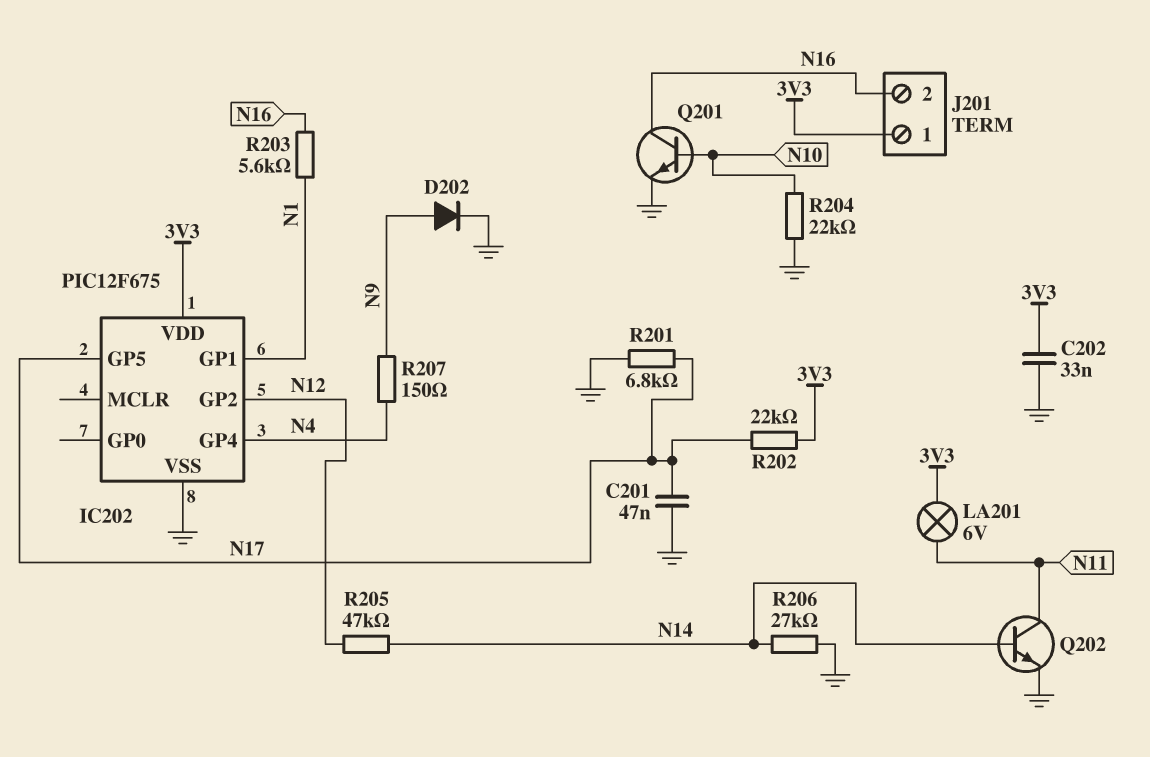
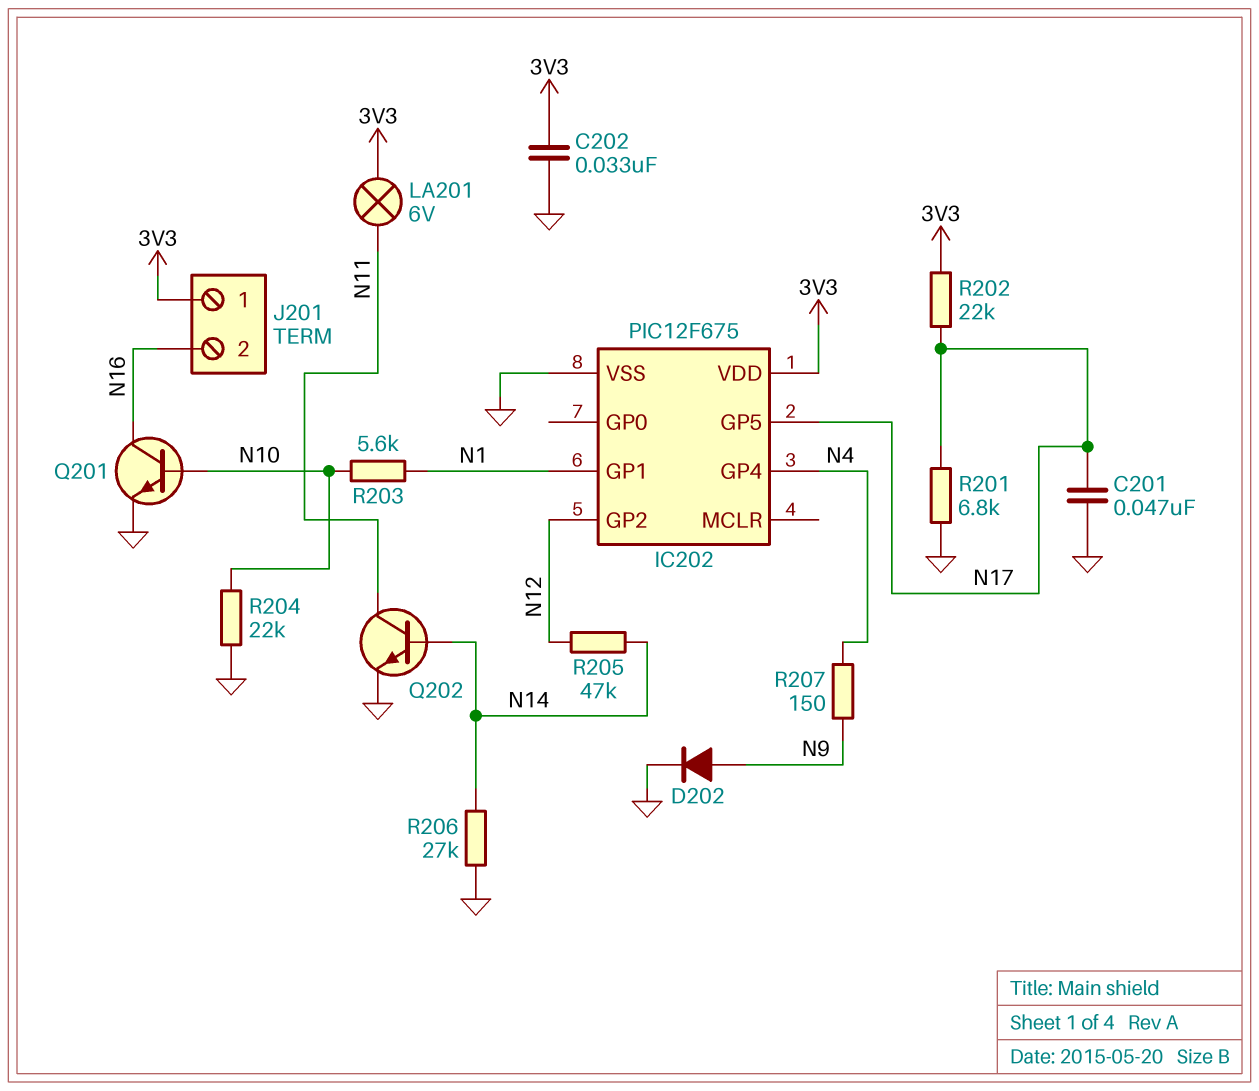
R203: 5.6k (N1, N16) -> 5.6k (N1, N10)

